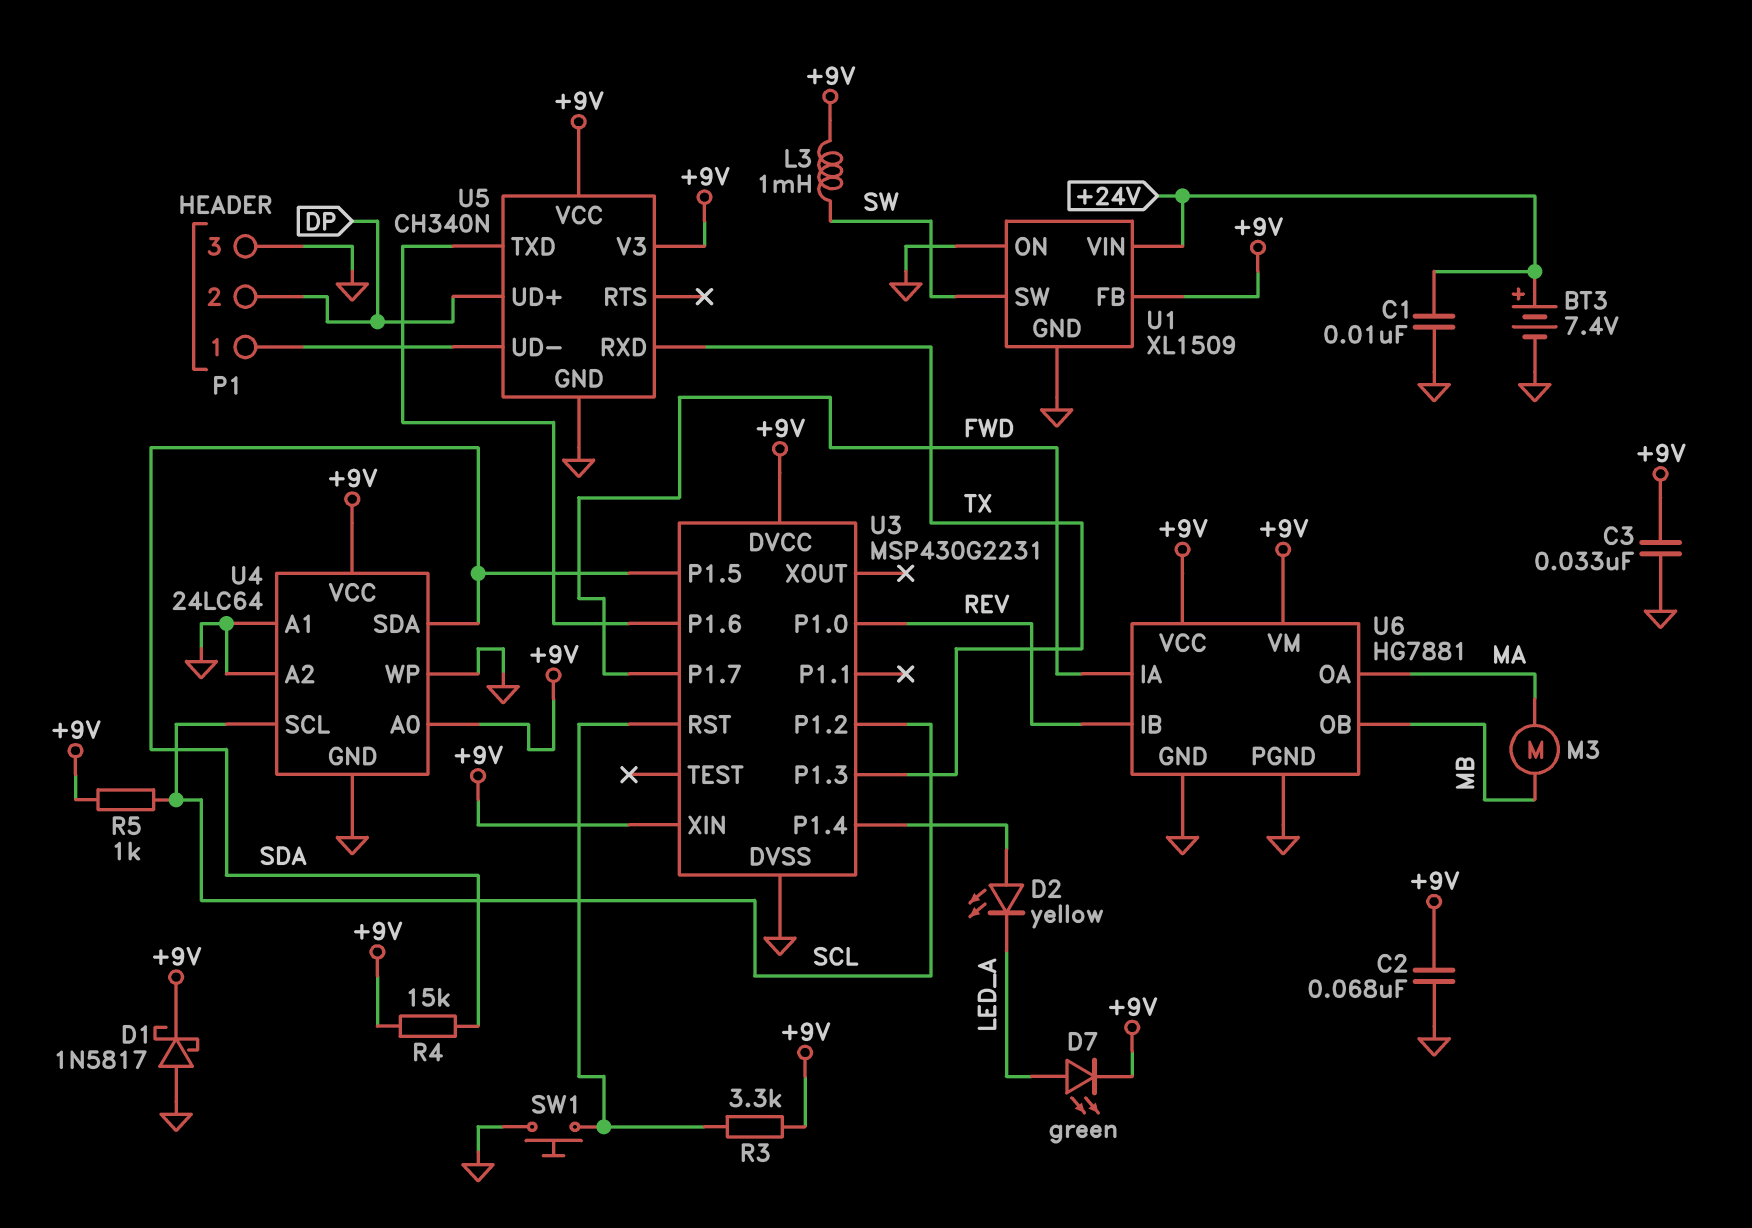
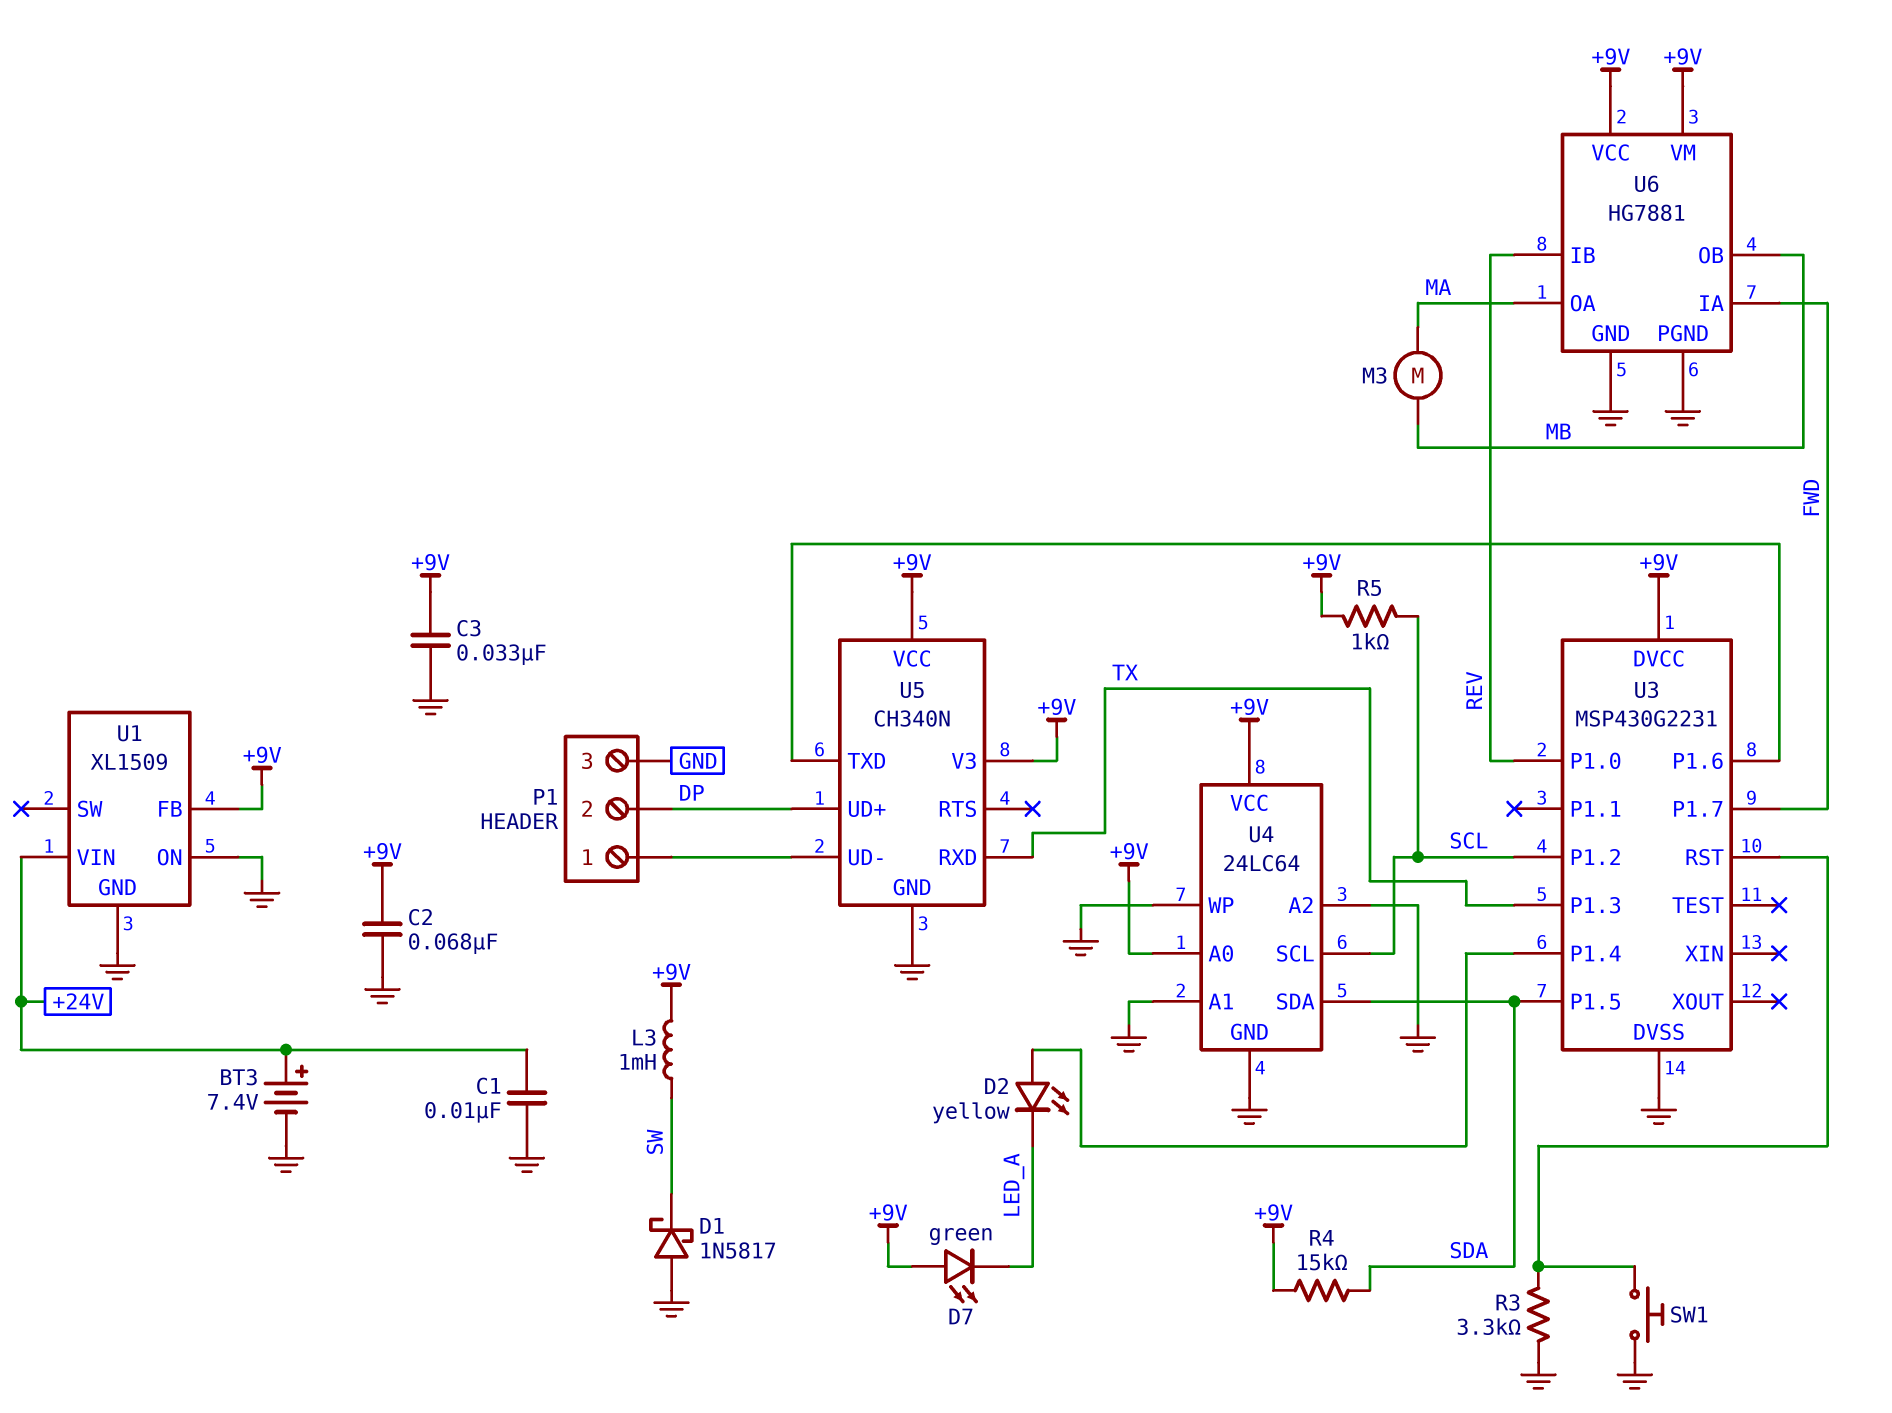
D1: schottky 1N5817 (A GND, K +9V) -> schottky 1N5817 (A GND, K SW)
D7: LED green (A LED_A, K +9V) -> LED green (A +9V, K LED_A)
R3: 3.3k (+9V, U3/RST) -> 3.3k (GND, U3/RST)
U1 pin SW: SW -> none
U3 pin XIN: +9V -> none

